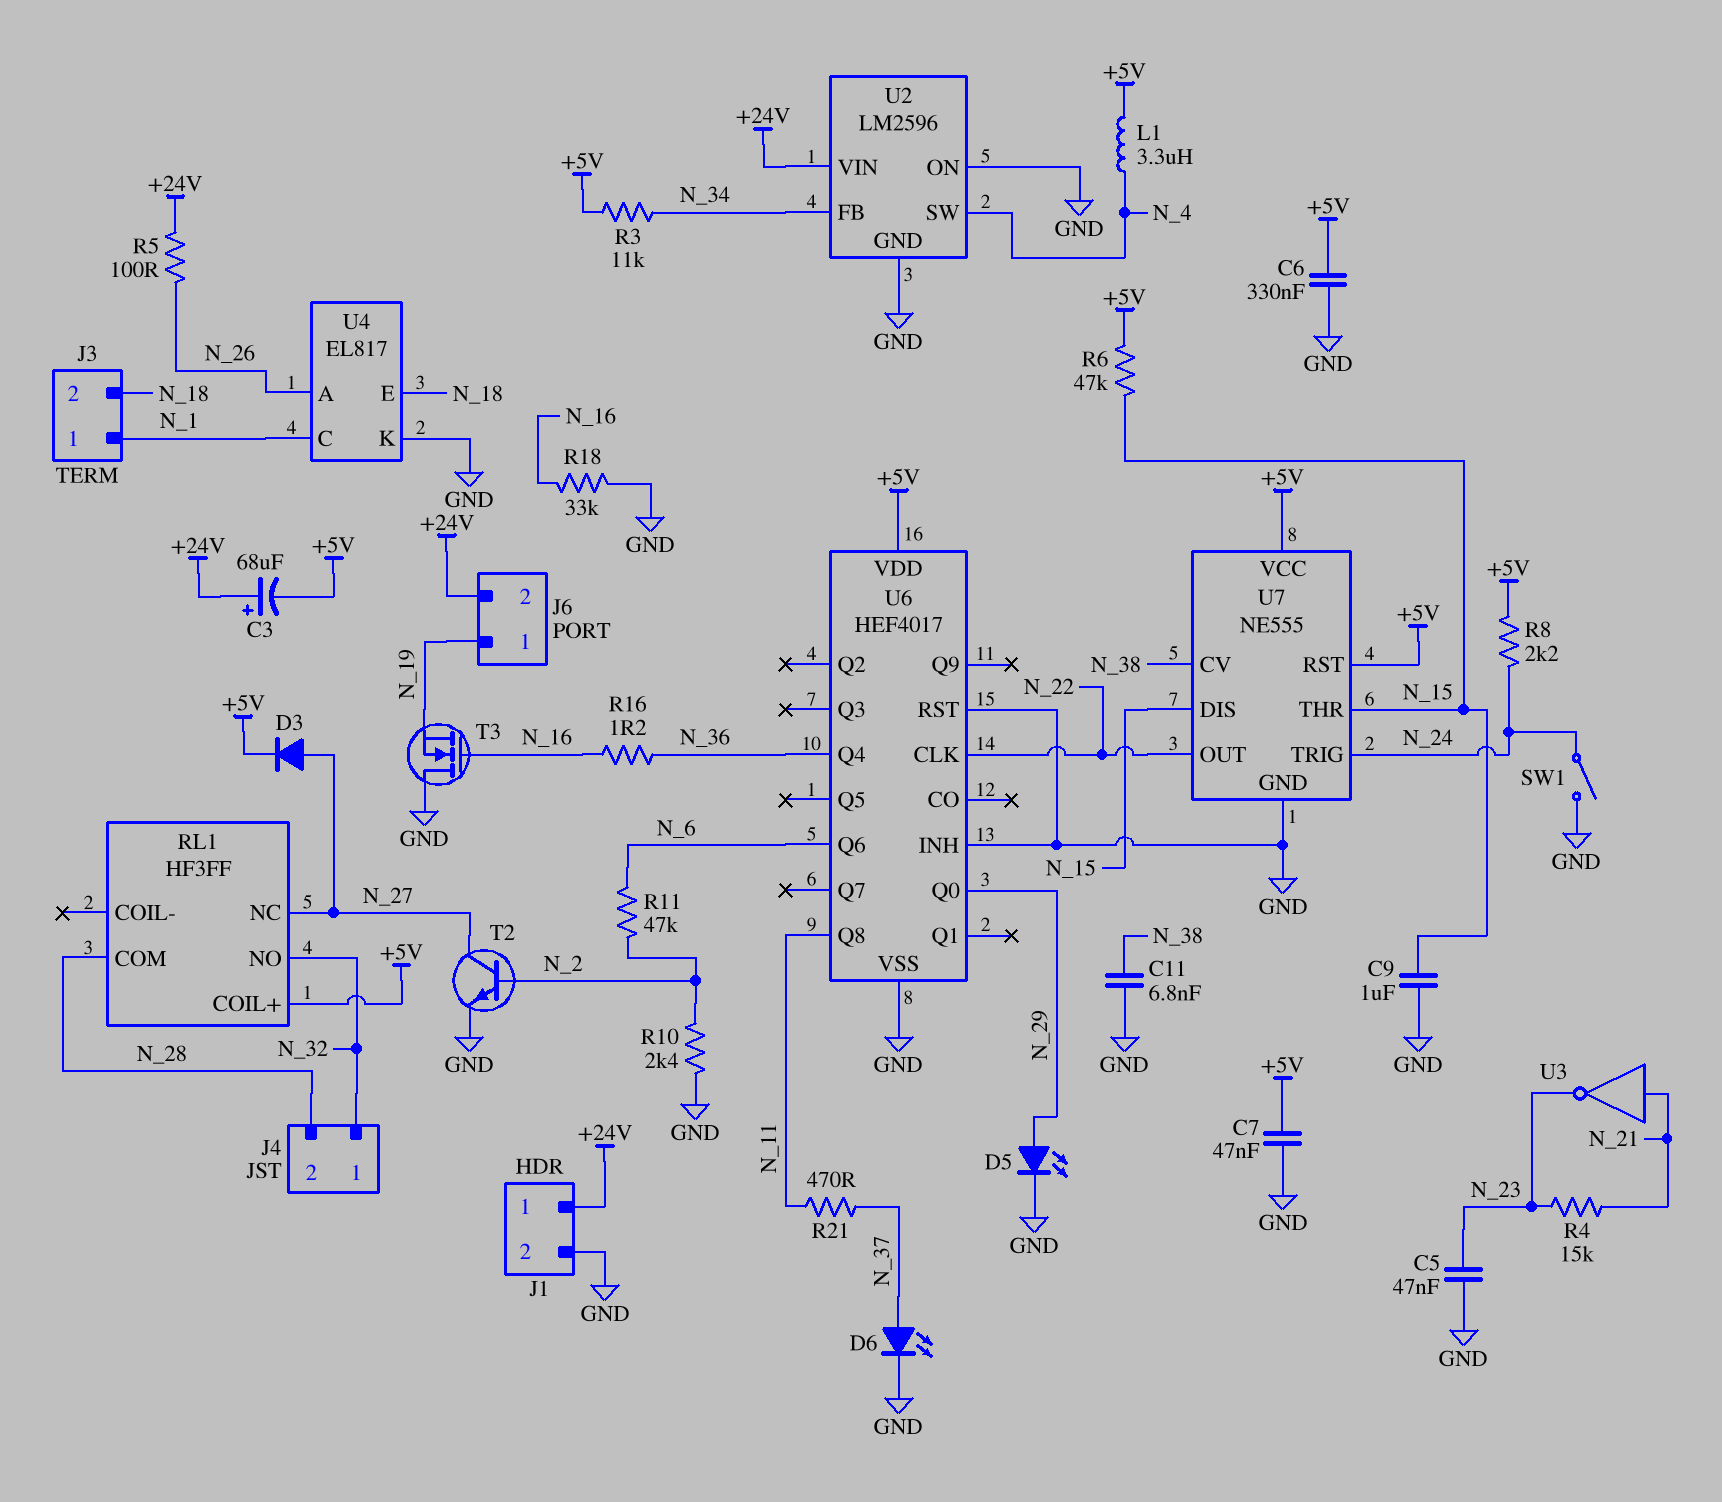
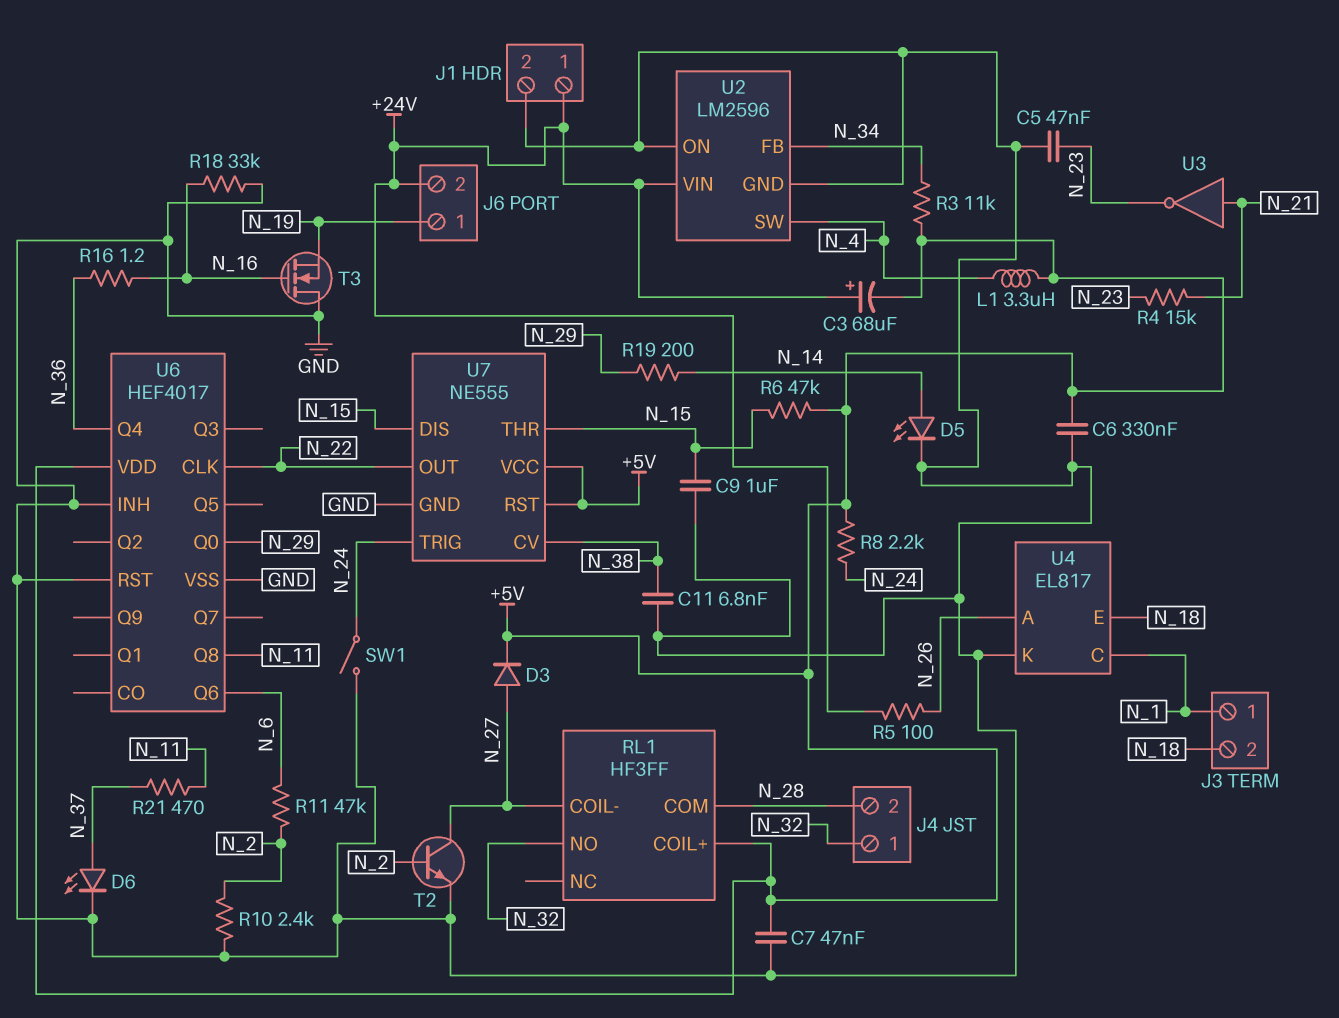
D5: LED (A N_29, K GND) -> LED (A N_14, K GND)
R19: none -> 200 (N_14, N_29)
RL1 pin COIL-: none -> N_27
RL1 pin NC: N_27 -> none

